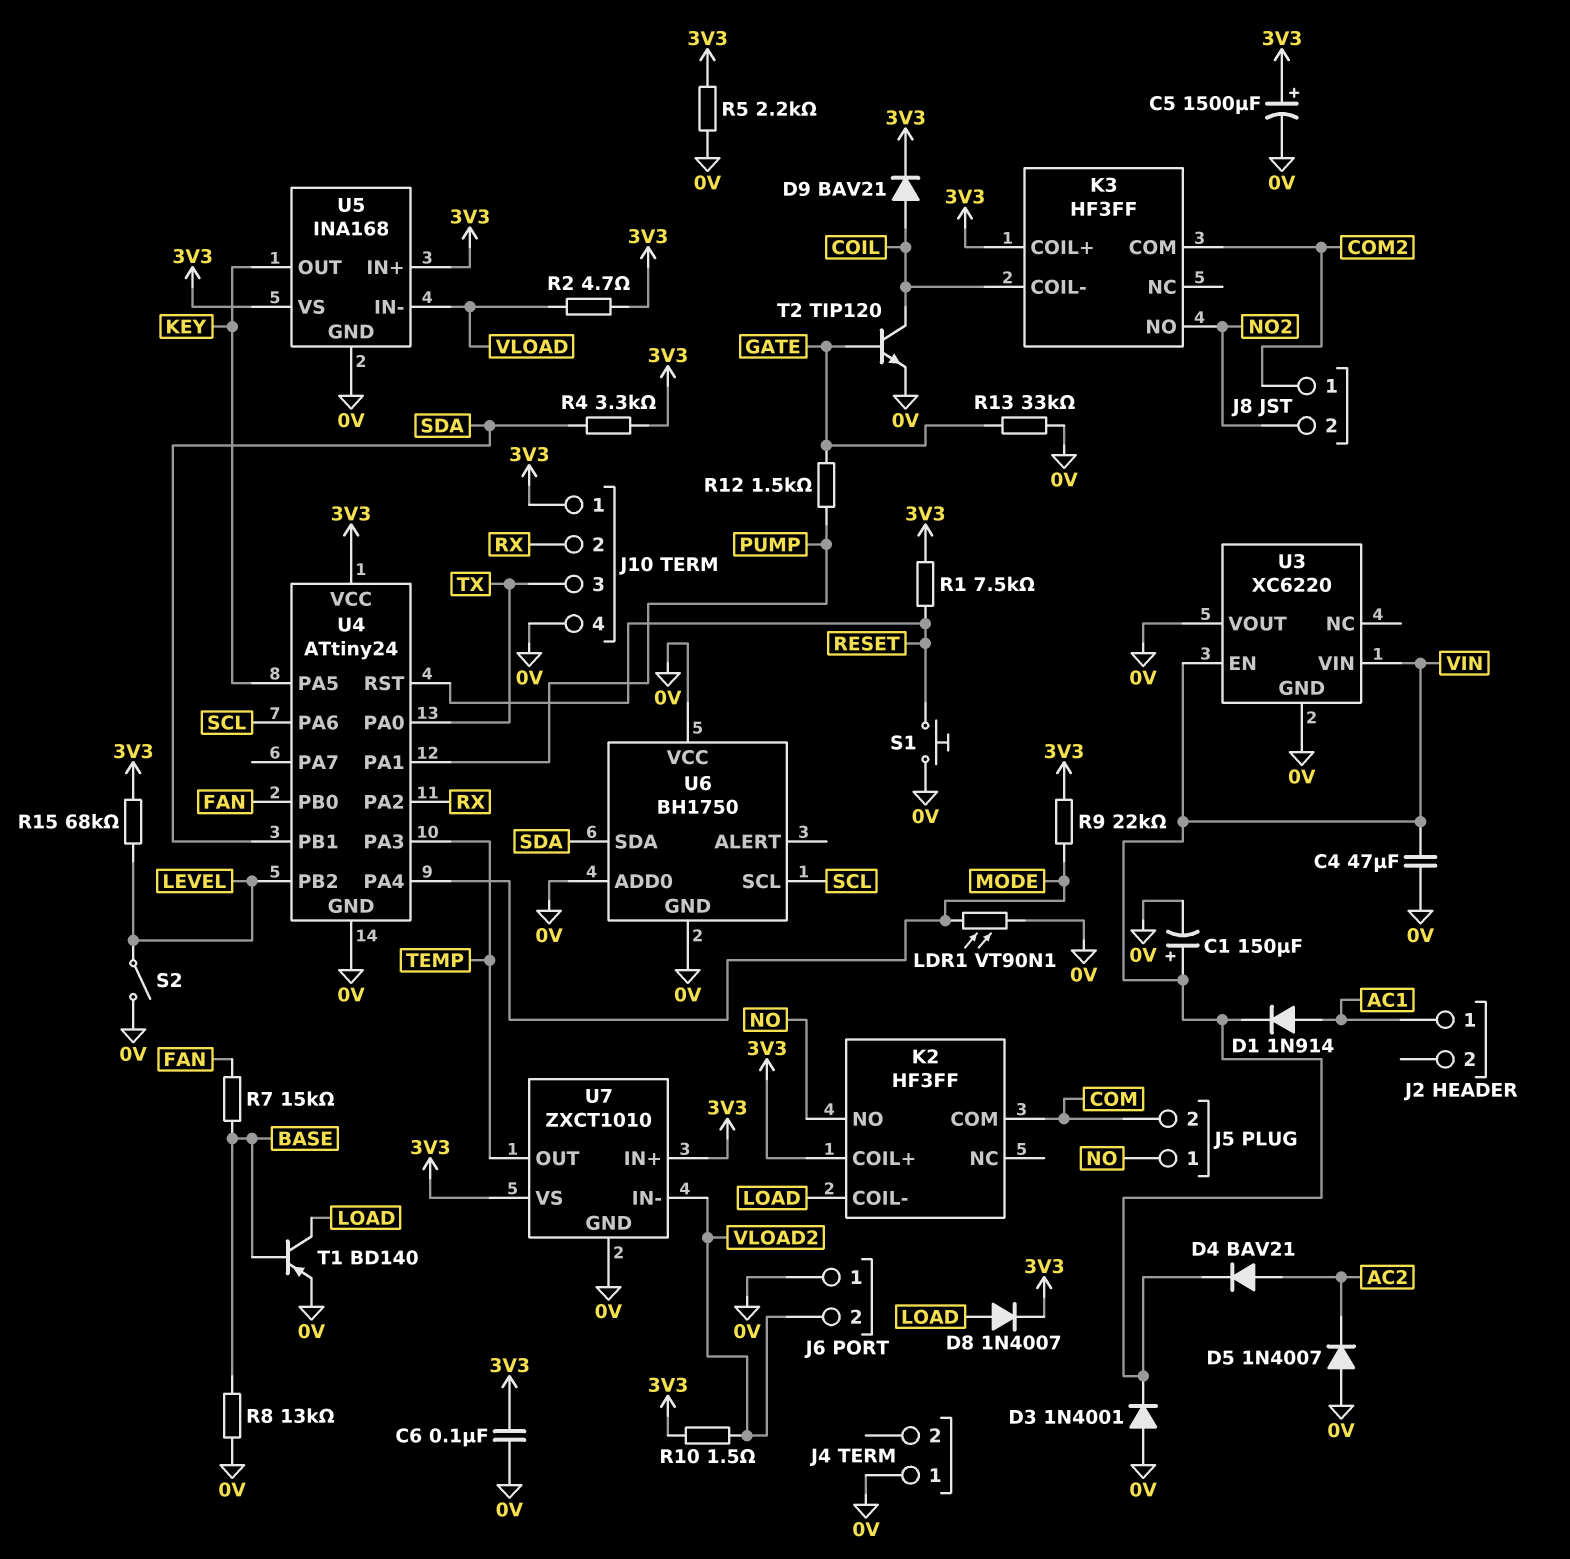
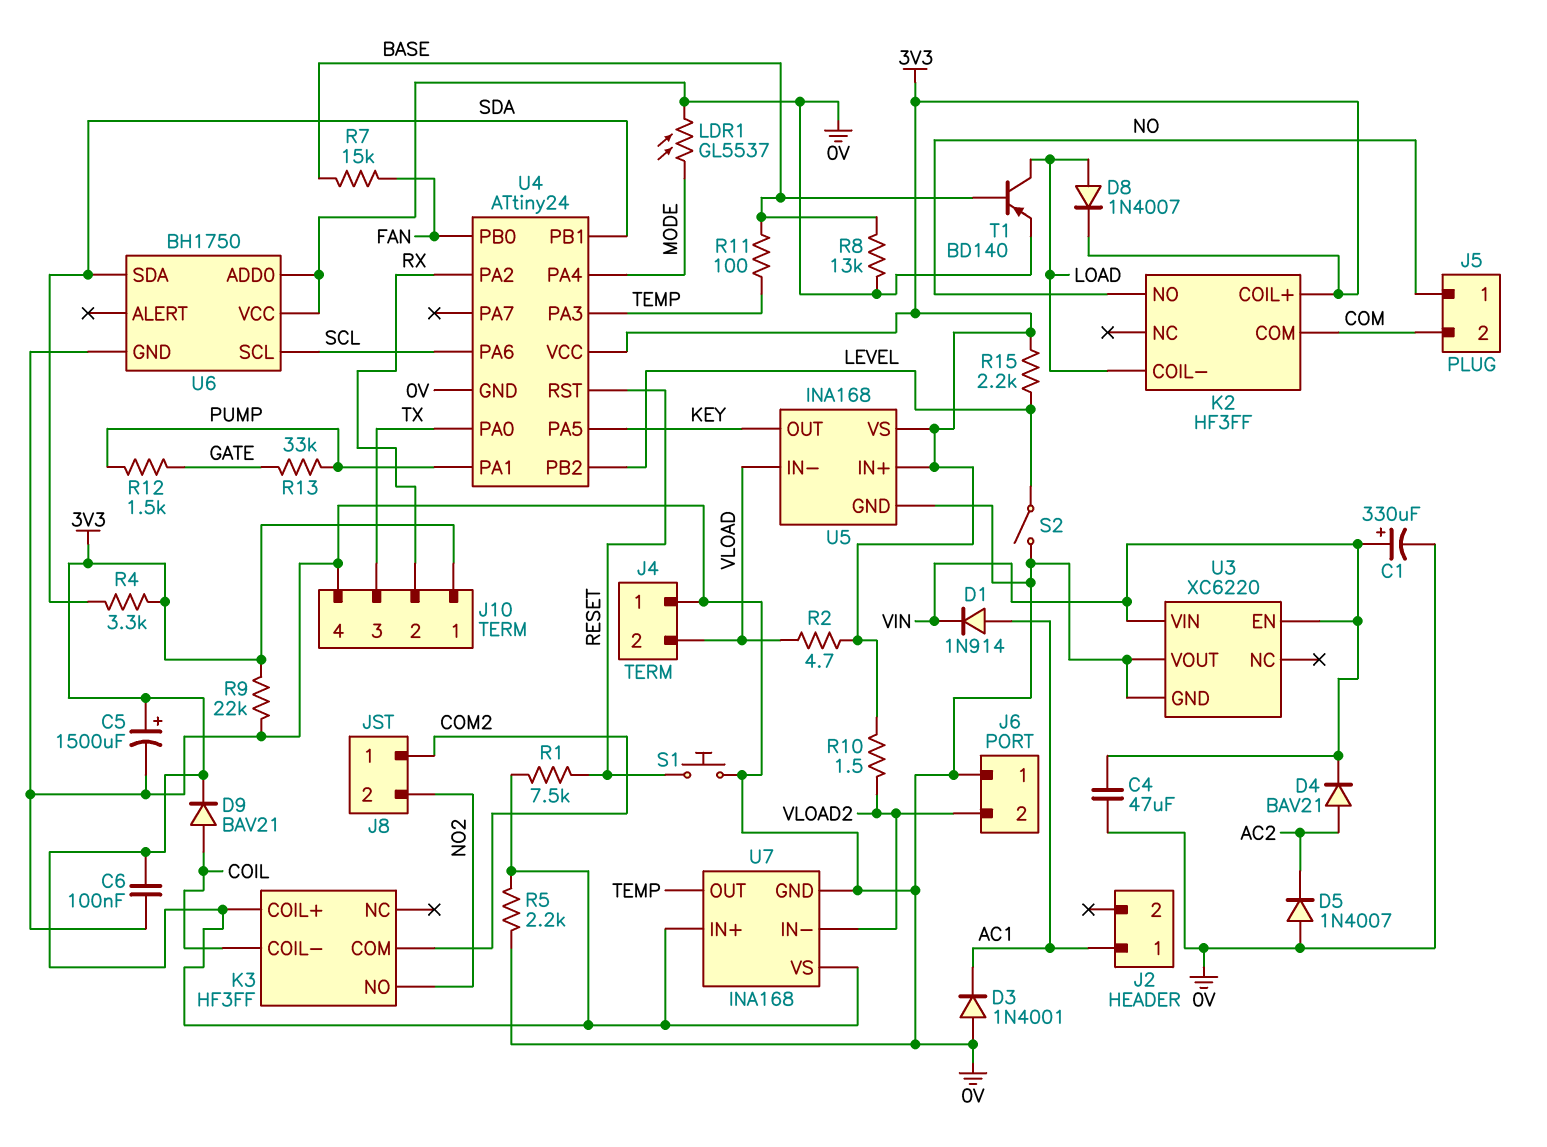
C1: 150uF (plus VIN, minus 0V) -> 330uF (plus VIN, minus 0V)
D3: diode 1N4001 (A 0V, K VIN) -> diode 1N4001 (A 0V, K AC1)
J4 pin 2: none -> VLOAD
LDR1: VT90N1 (0V, MODE) -> GL5537 (0V, MODE)
R9: 22k (3V3, MODE) -> 22k (0V, 3V3)
R11: none -> 100 (BASE, TEMP)
R13: 33k (0V, GATE) -> 33k (GATE, PUMP)
R15: 68k (3V3, LEVEL) -> 2.2k (3V3, LEVEL)
T2: NPN TIP120 (B GATE, C COIL, E 0V) -> none
U7: ZXCT1010 -> INA168

